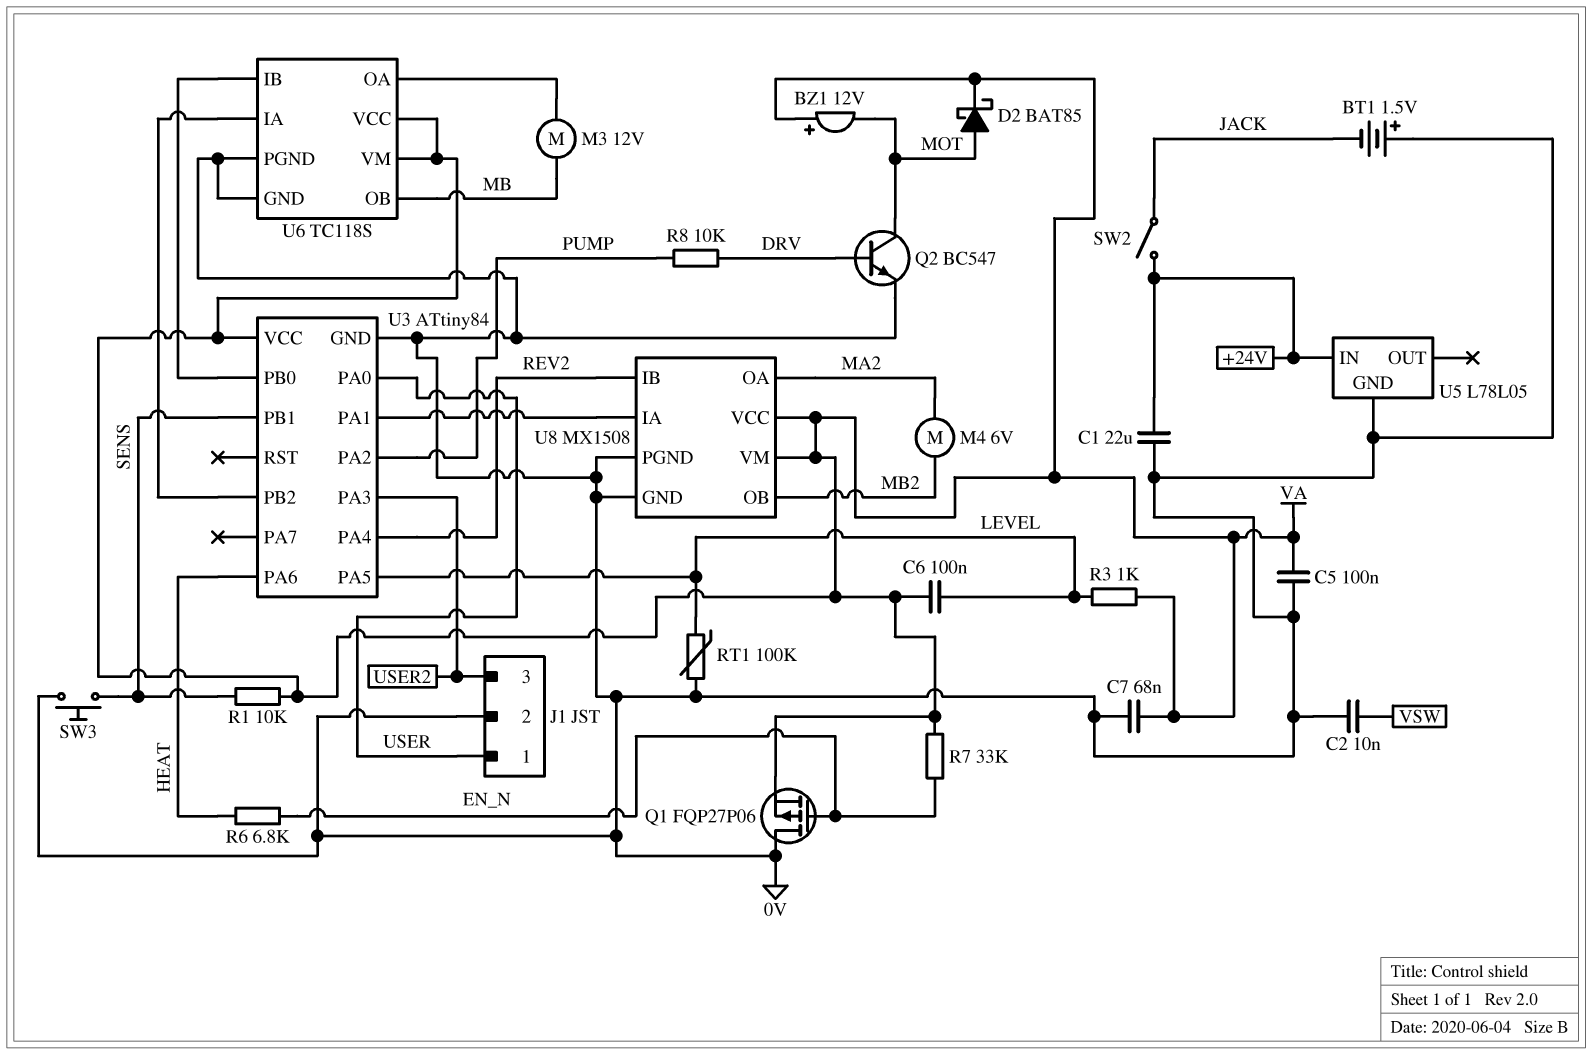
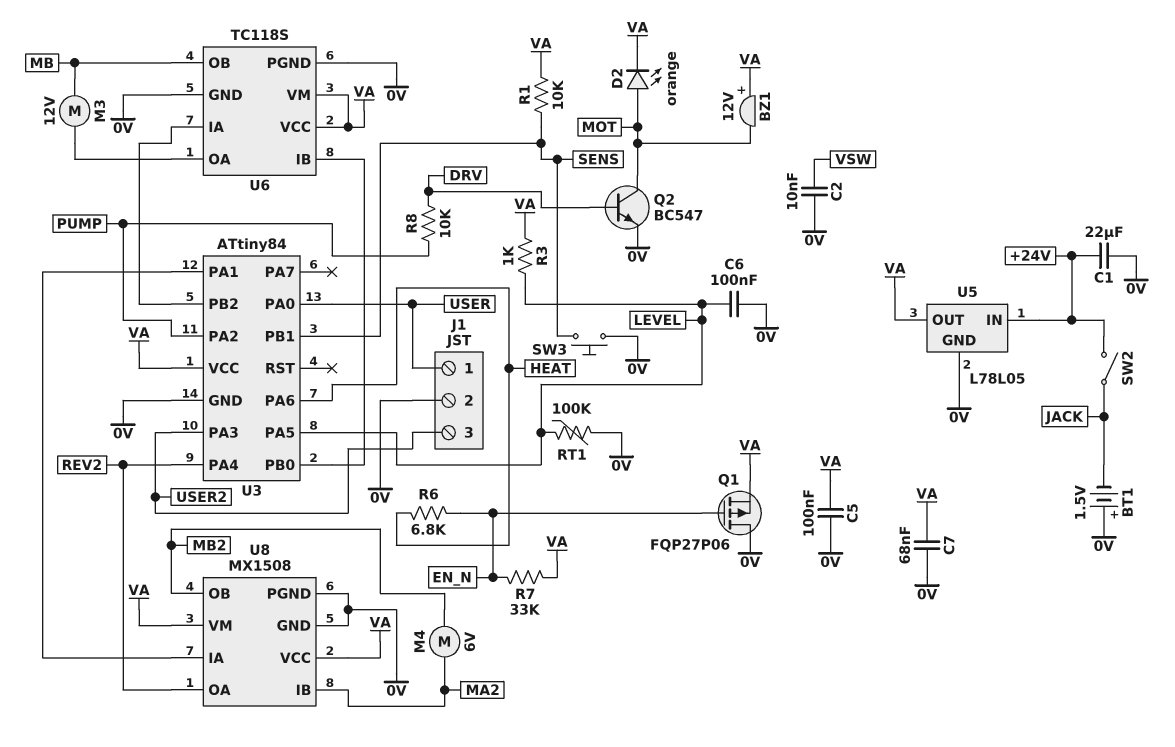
C6: 100nF (LEVEL, VA) -> 100nF (0V, LEVEL)
D2: schottky BAT85 (A MOT, K VA) -> LED orange (A MOT, K VA)
U5 pin OUT: none -> VA
U8 pin IB: REV2 -> MA2
U8 pin OA: MA2 -> REV2

